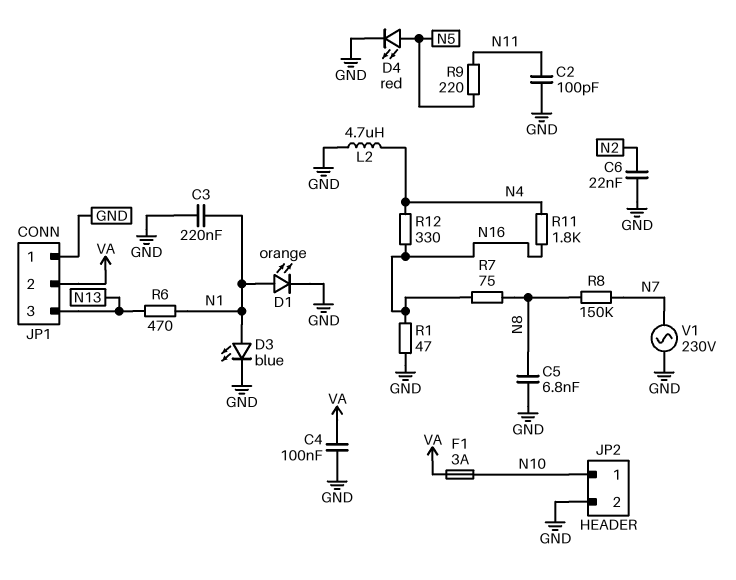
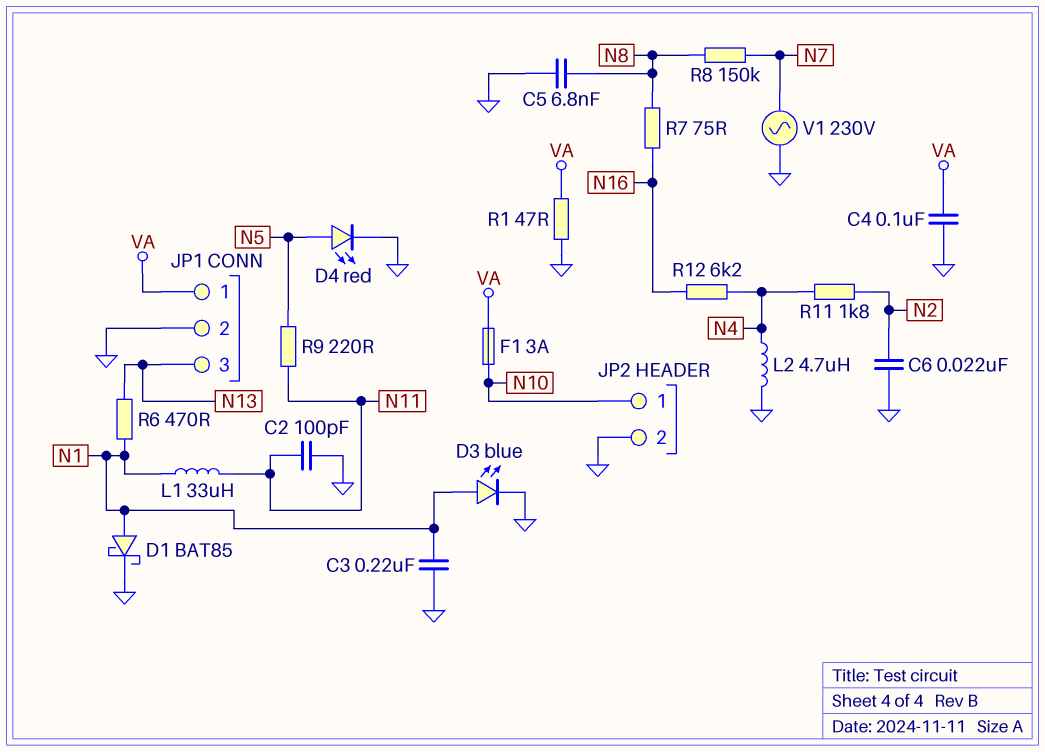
D1: LED orange (A N1, K GND) -> schottky BAT85 (A N1, K GND)
JP1 pin 1: GND -> VA
JP1 pin 2: VA -> GND
L1: none -> 33uH (N1, N11)
R1: 47 (GND, N16) -> 47 (GND, VA)
R11: 1.8k (N4, N16) -> 1.8k (N2, N4)
R12: 330 (N4, N16) -> 6.2k (N4, N16)

